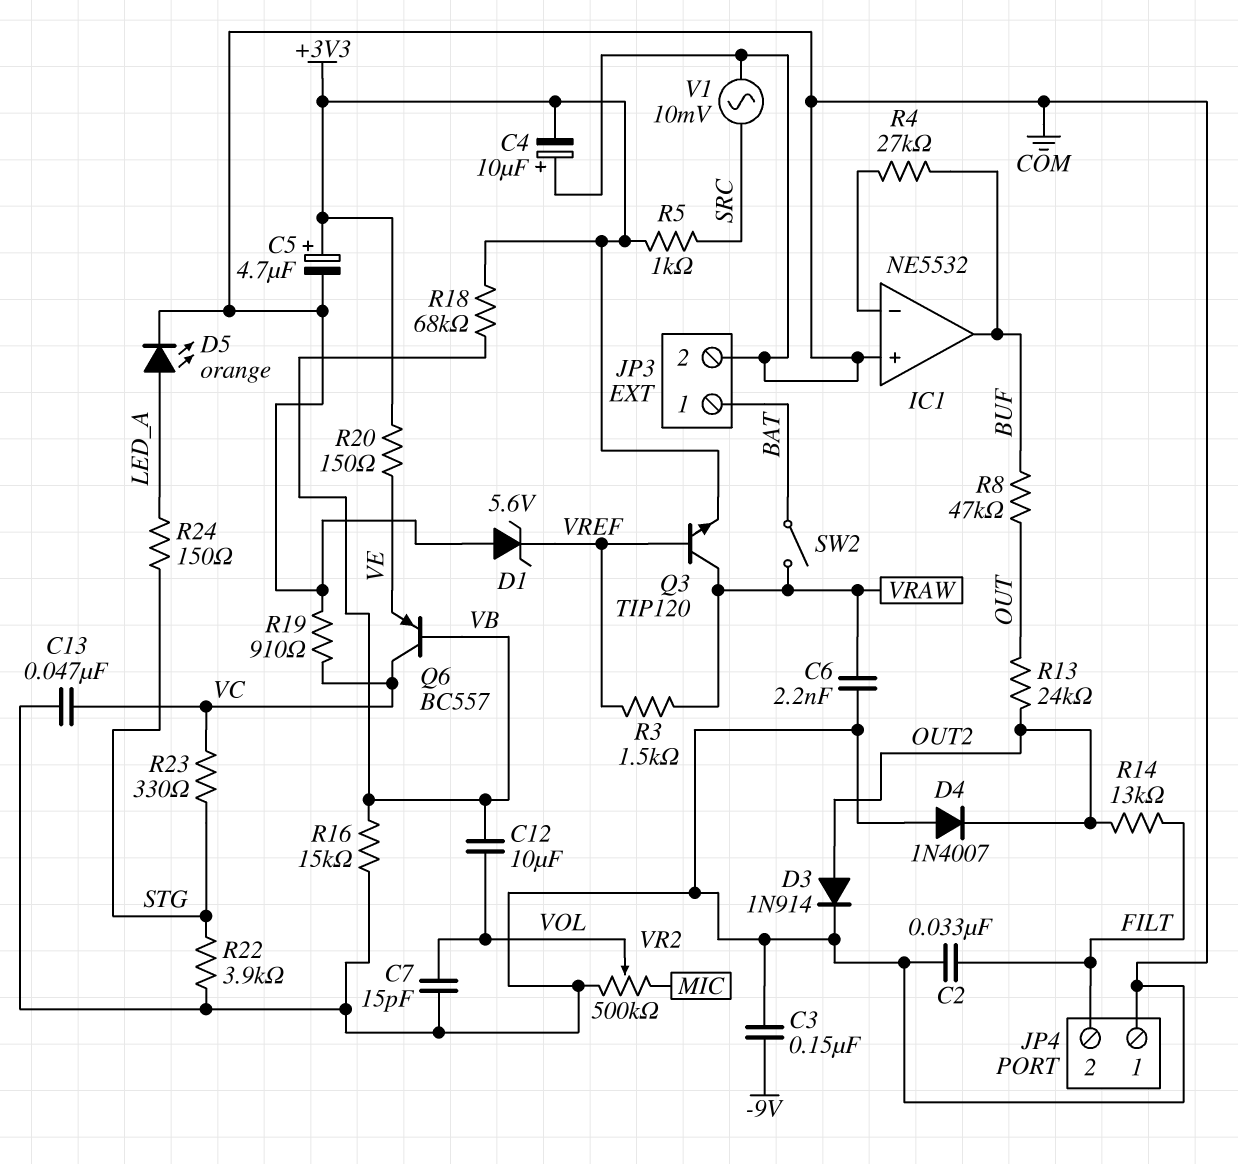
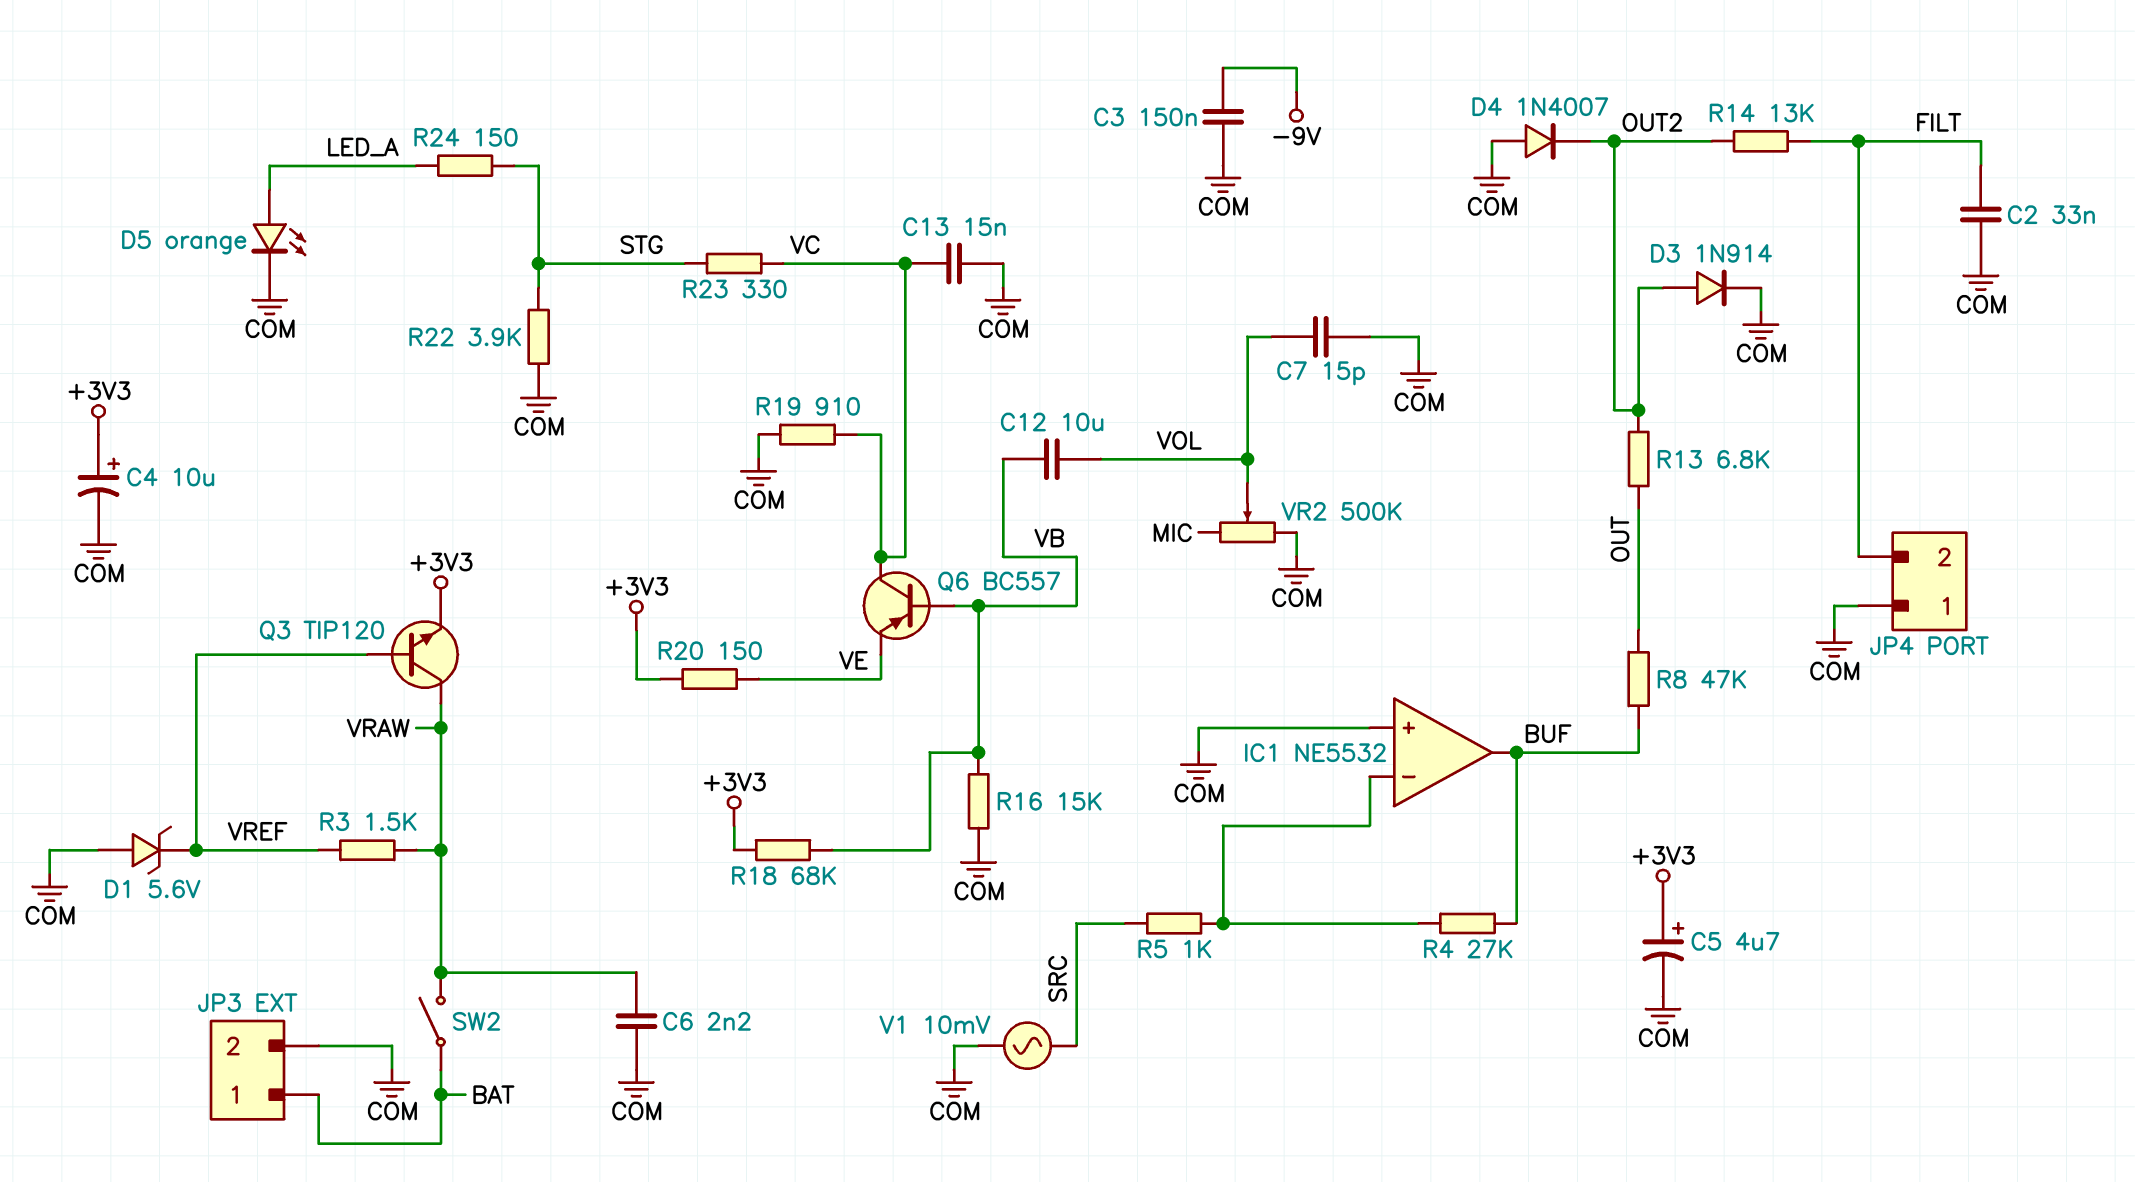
C4: 10uF (plus COM, minus +3V3) -> 10uF (plus +3V3, minus COM)
C13: 47nF (COM, VC) -> 15nF (COM, VC)
R5: 1k (+3V3, SRC) -> 1k (IC1/in-, SRC)
R13: 24k (OUT, OUT2) -> 6.8k (OUT, OUT2)

